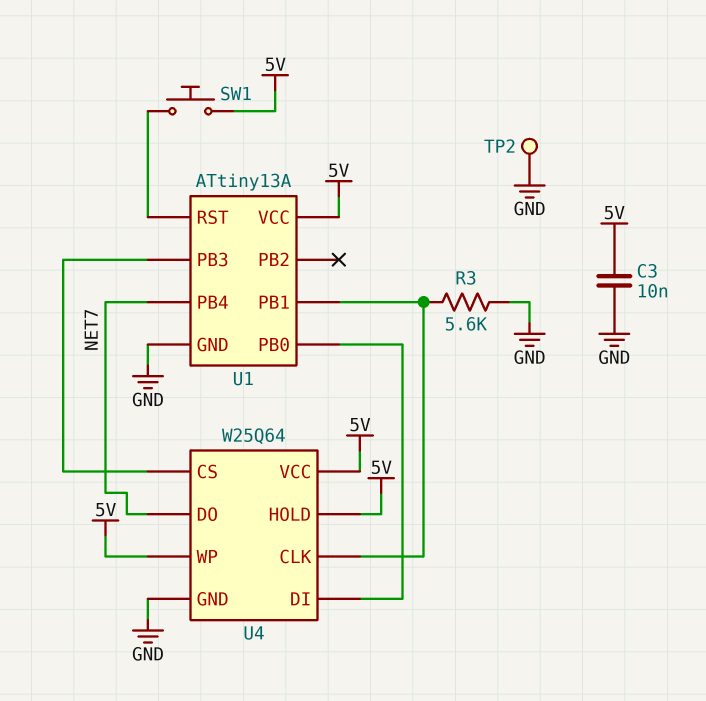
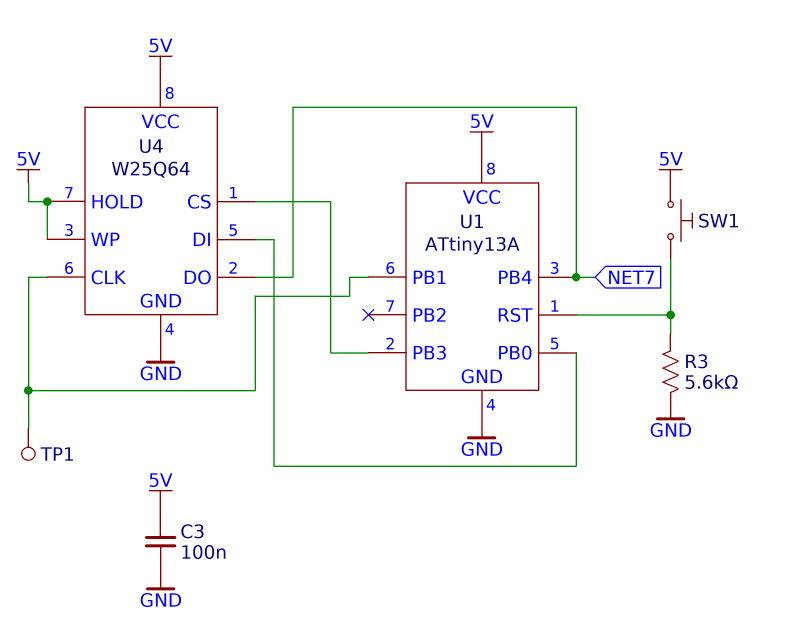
C3: 10nF (5V, GND) -> 100nF (5V, GND)
R3: 5.6k (GND, U1/PB1) -> 5.6k (GND, U1/RST)
TP1: none -> test point (U1/PB1)
TP2: test point (GND) -> none

